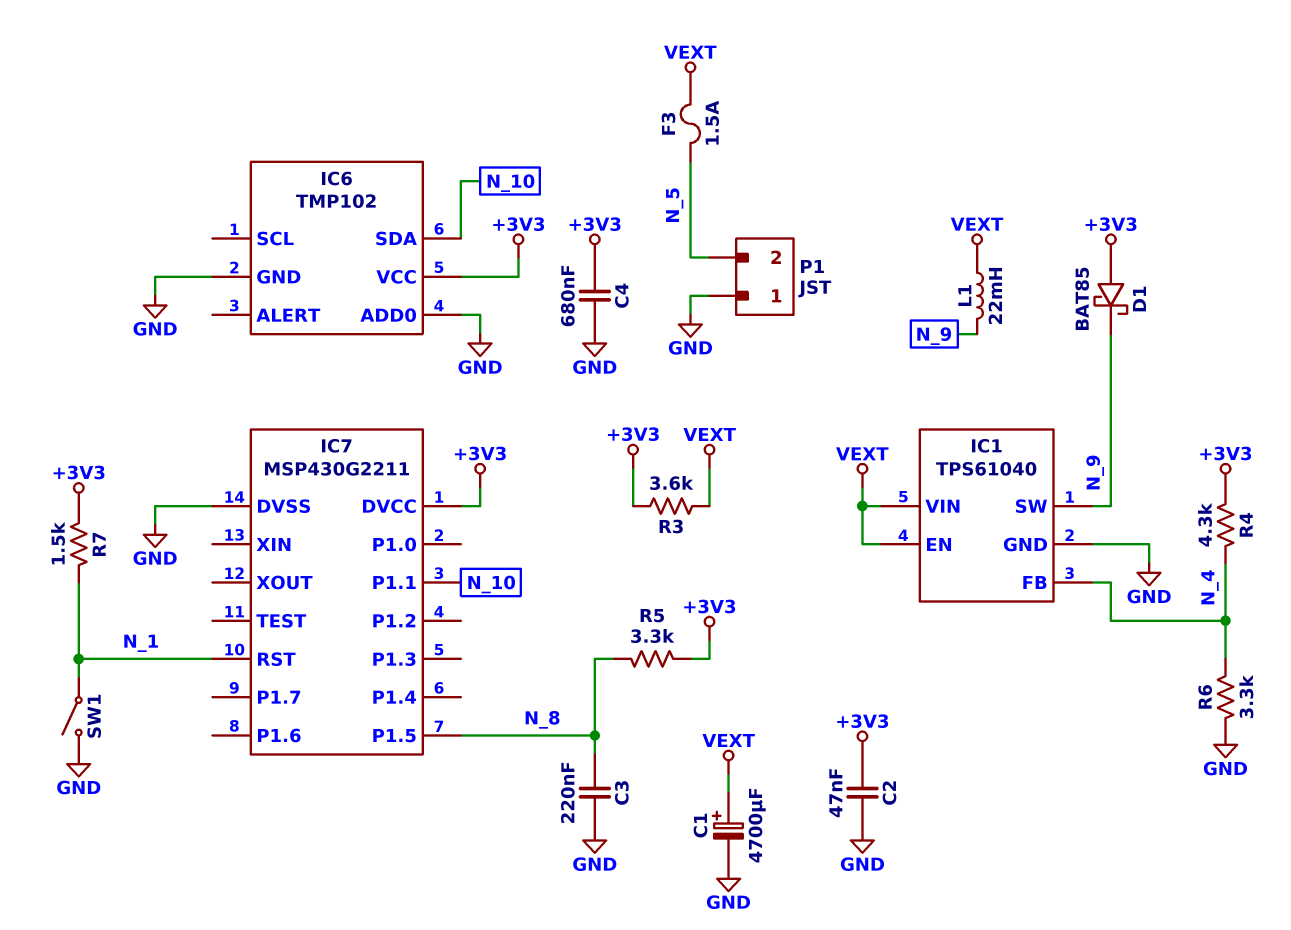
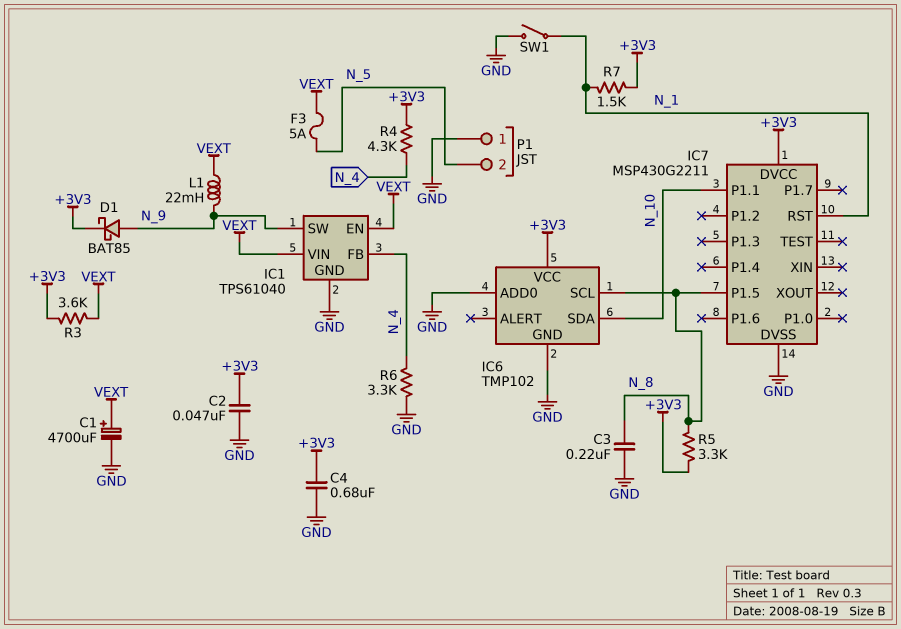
D1: schottky BAT85 (A +3V3, K N_9) -> schottky BAT85 (A N_9, K +3V3)
F3: 1.5A (N_5, VEXT) -> 5A (N_5, VEXT)
IC6 pin SCL: none -> N_8

